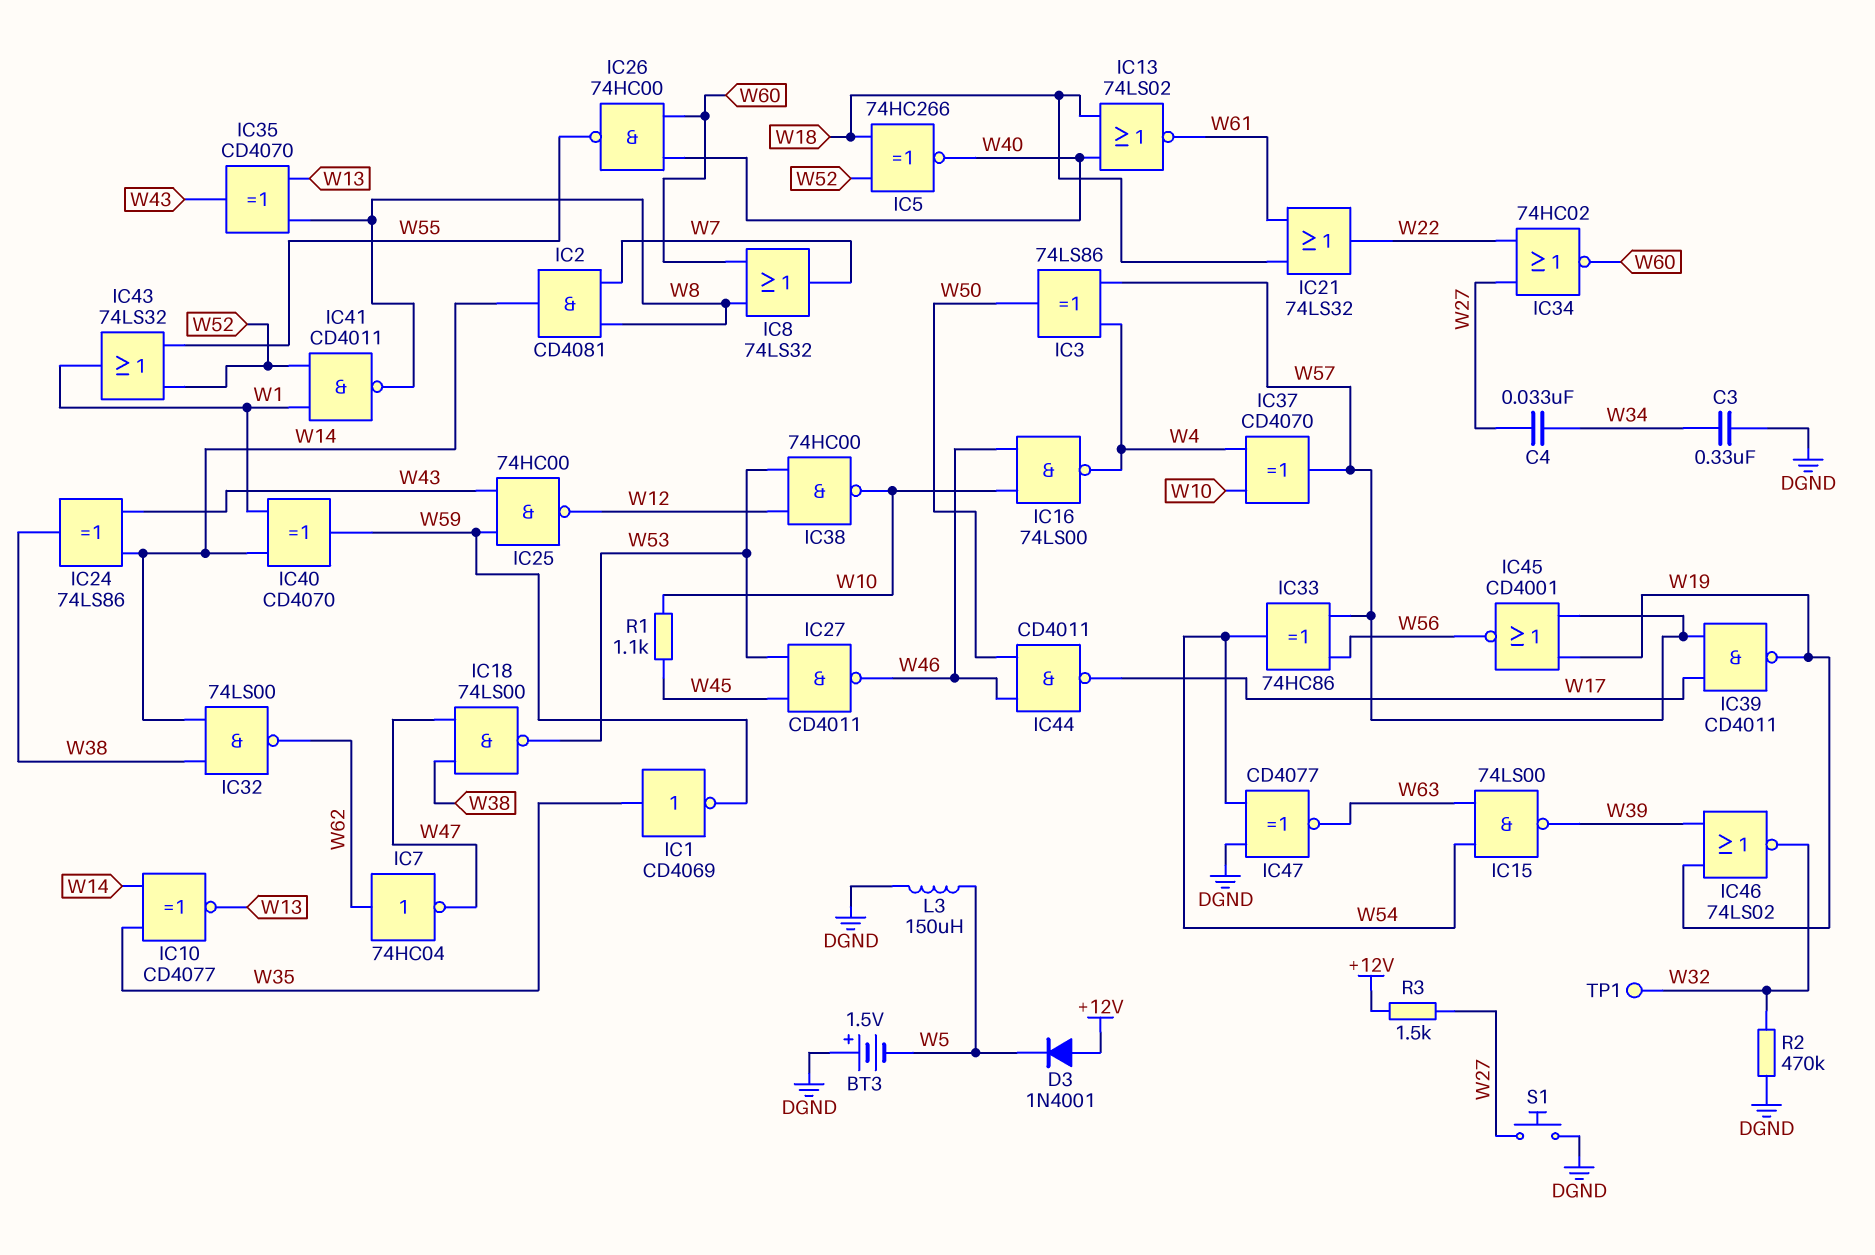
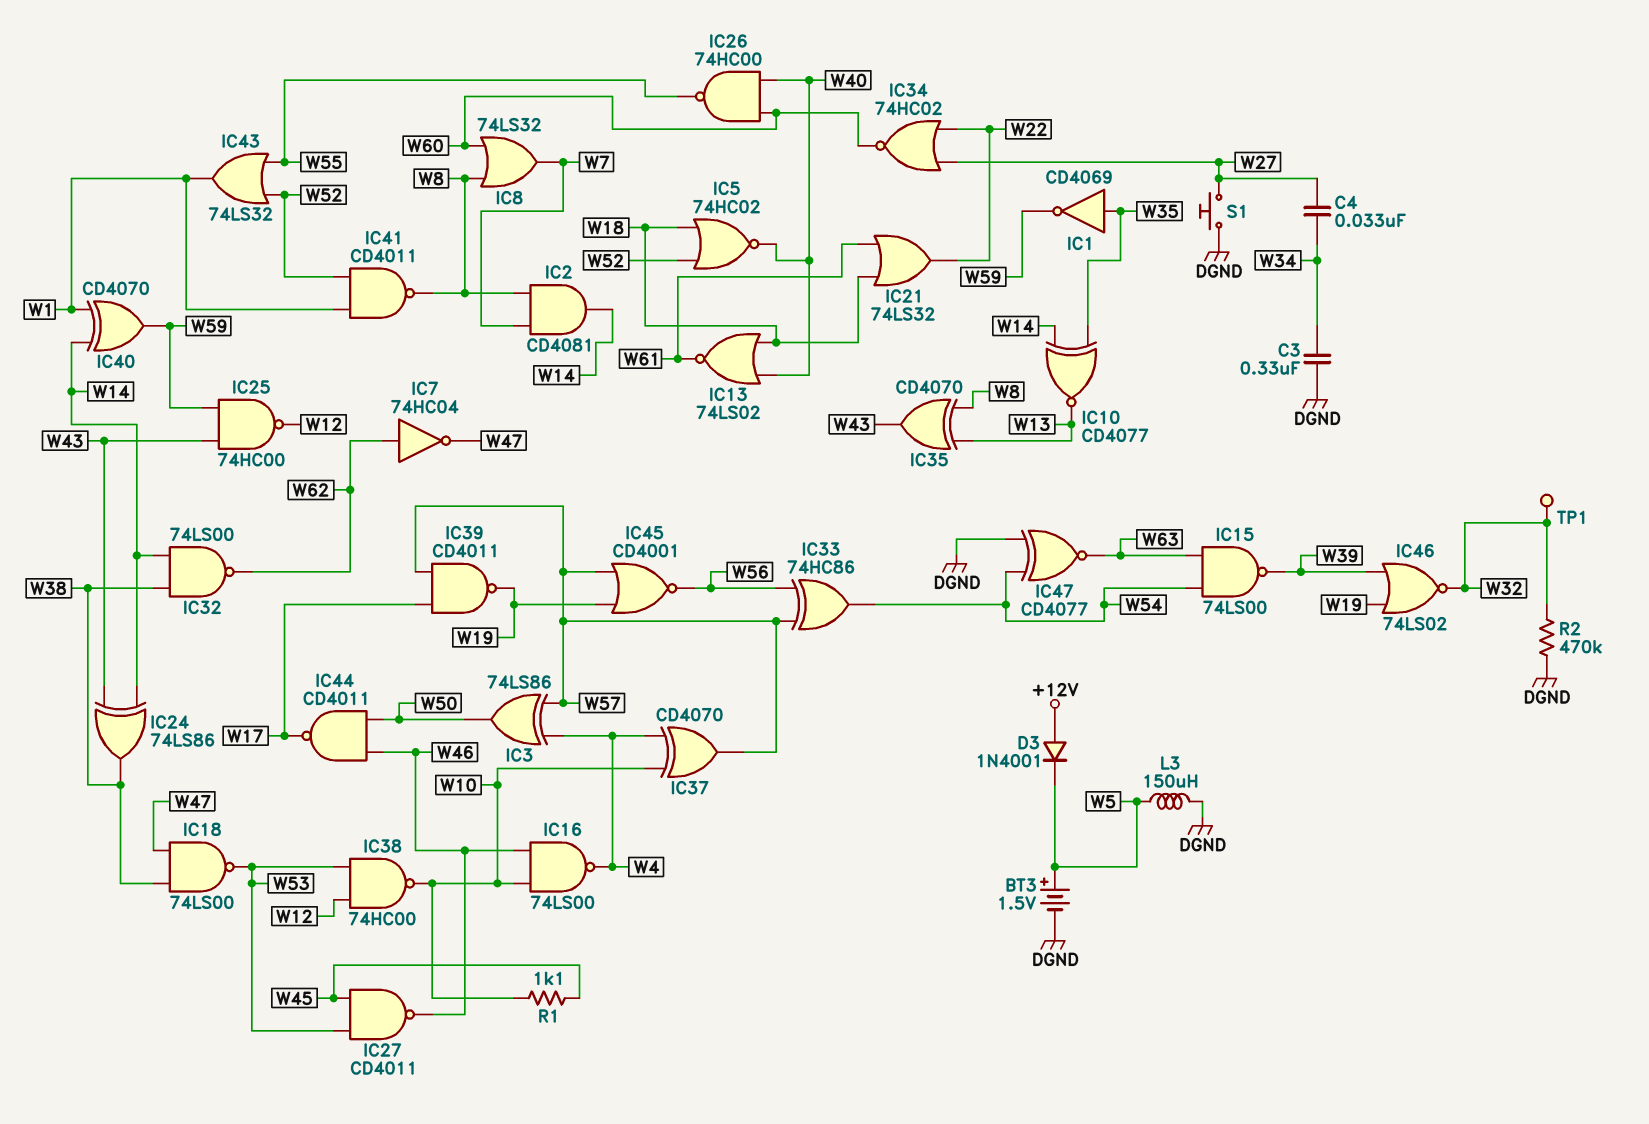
BT3: 1.5V (plus DGND, minus W5) -> 1.5V (plus W5, minus DGND)
IC5: XNOR 74HC266 (in W18, in W52, out W40) -> NOR 74HC02 (in W18, in W52, out W40)
R3: 1.5k (+12V, W27) -> none

